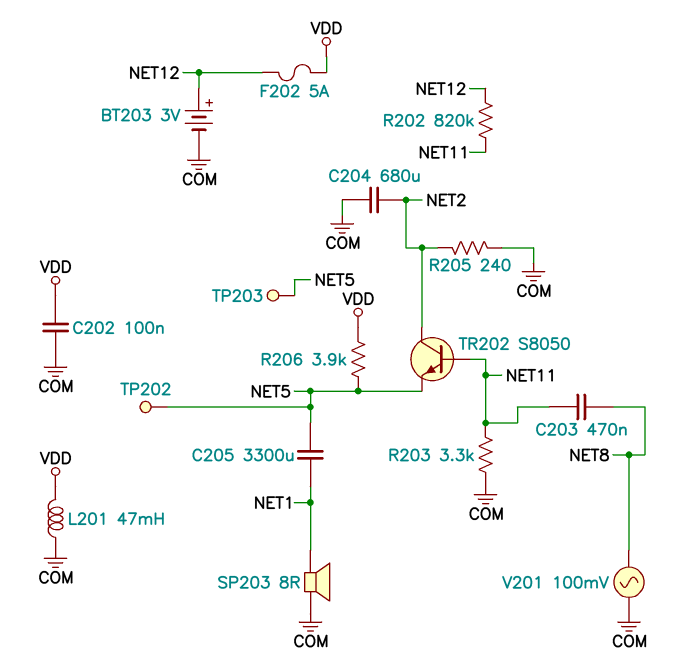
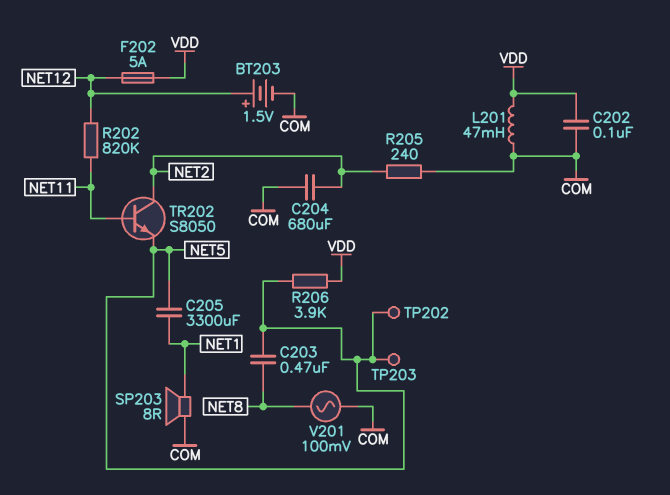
BT203: 3V (plus NET12, minus COM) -> 1.5V (plus NET12, minus COM)
C203: 470nF (NET8, NET11) -> 470nF (NET5, NET8)
R203: 3.3k (COM, NET11) -> none

